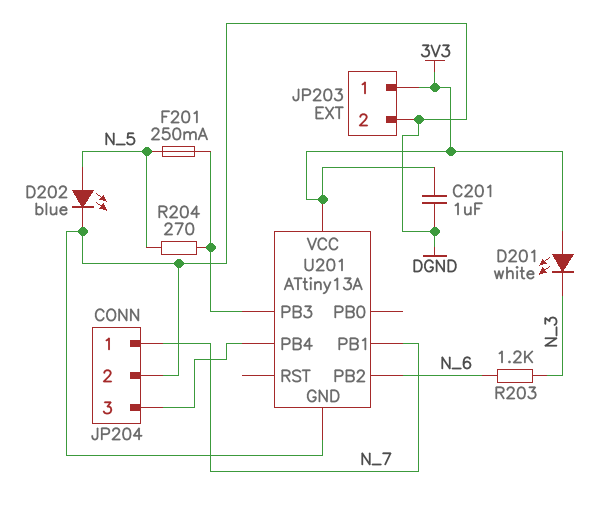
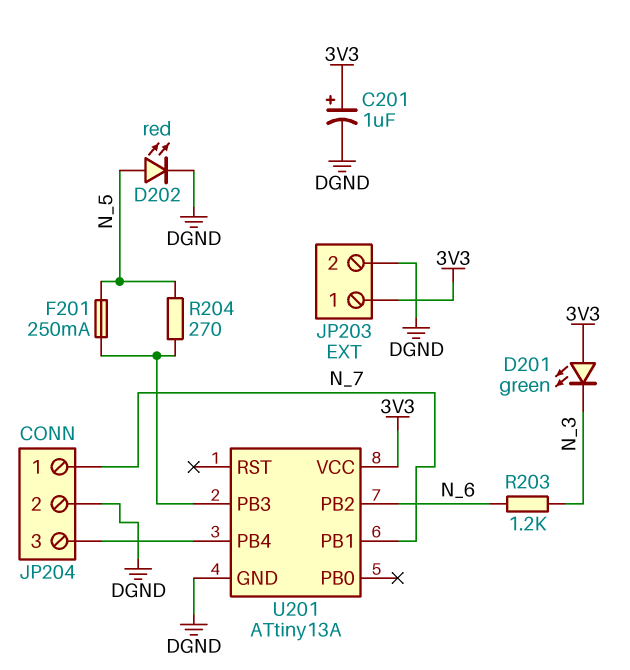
C201: 1uF (3V3, DGND) -> 1uF (plus 3V3, minus DGND)
D201: LED white (A 3V3, K N_3) -> LED green (A 3V3, K N_3)
D202: LED blue (A N_5, K DGND) -> LED red (A N_5, K DGND)

